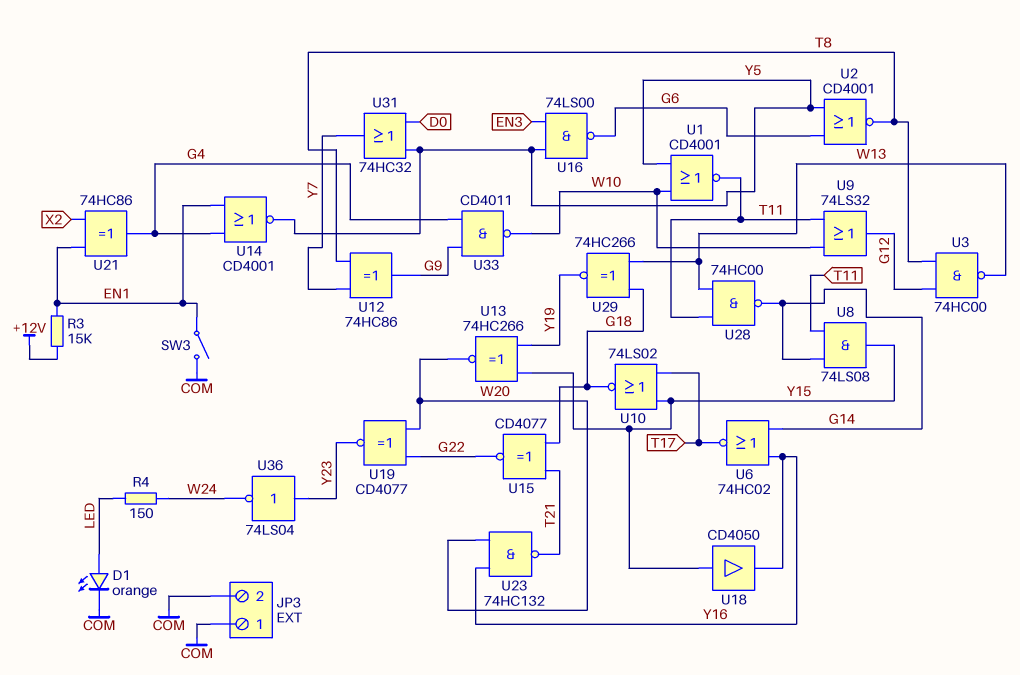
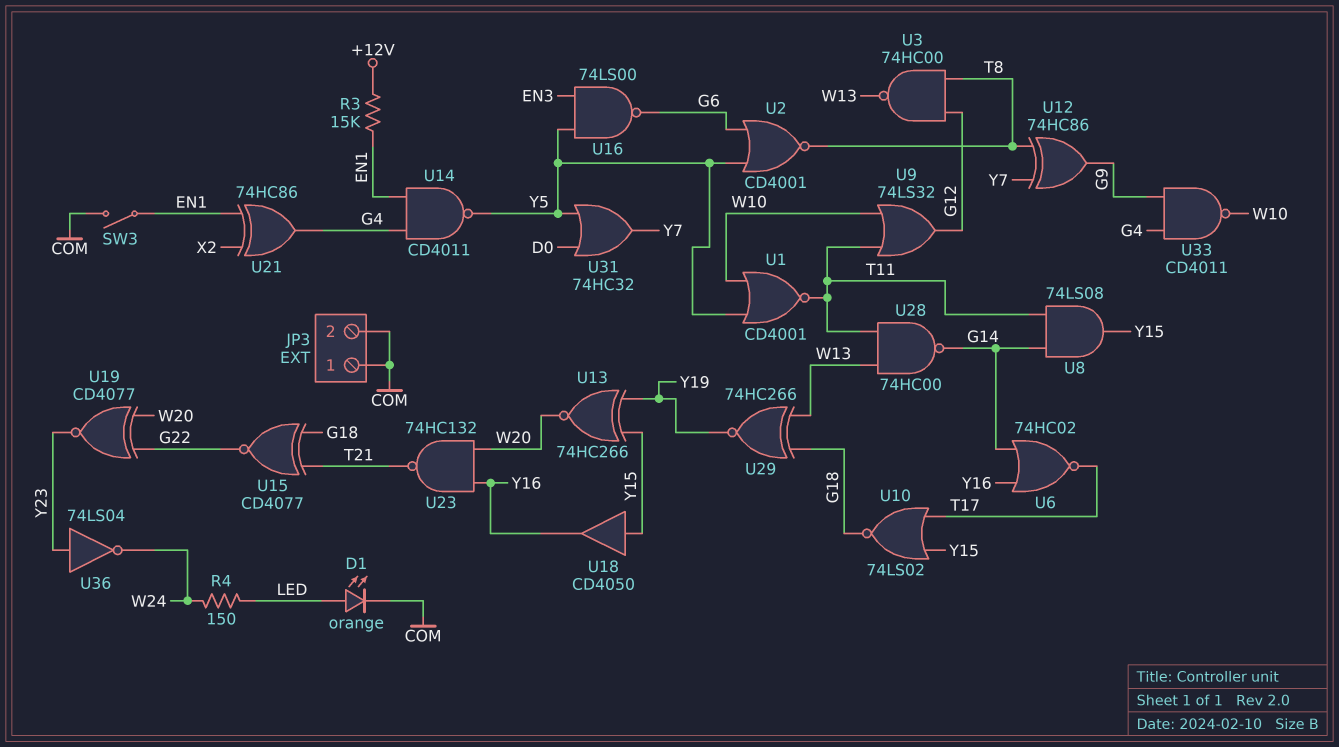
U14: NOR CD4001 (in EN1, in G4, out Y5) -> NAND CD4011 (in EN1, in G4, out Y5)

